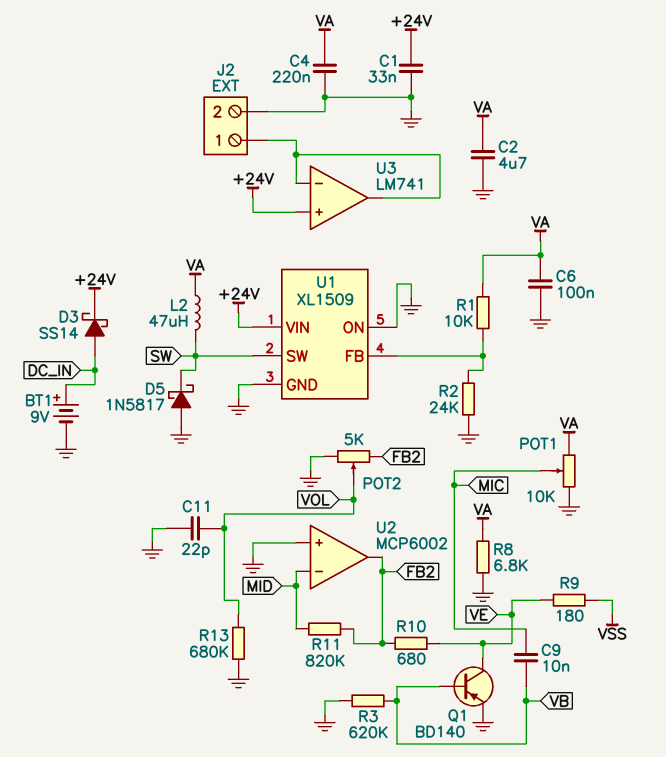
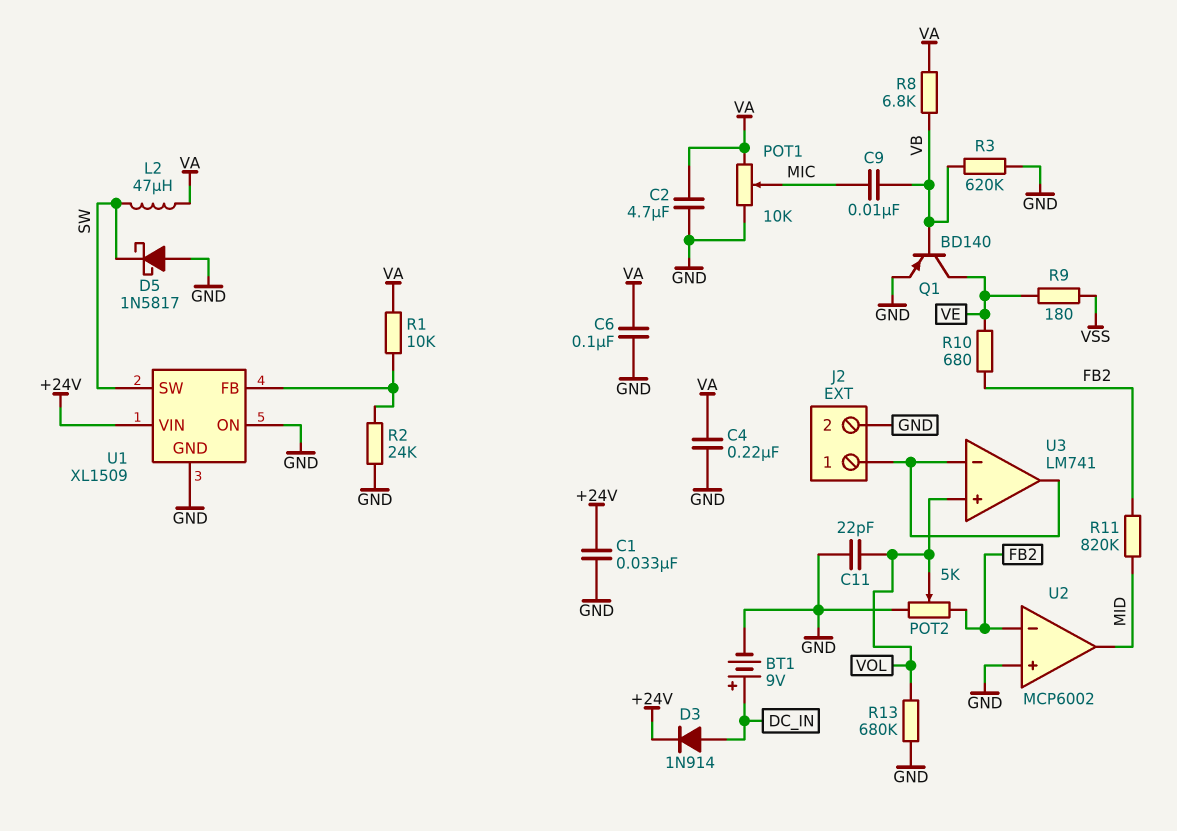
D3: schottky SS14 (A DC_IN, K +24V) -> diode 1N914 (A DC_IN, K +24V)
R8: 6.8k (GND, VA) -> 6.8k (VA, VB)
U2 pin in-: MID -> FB2
U2 pin out: FB2 -> MID
U3 pin in+: +24V -> VOL

